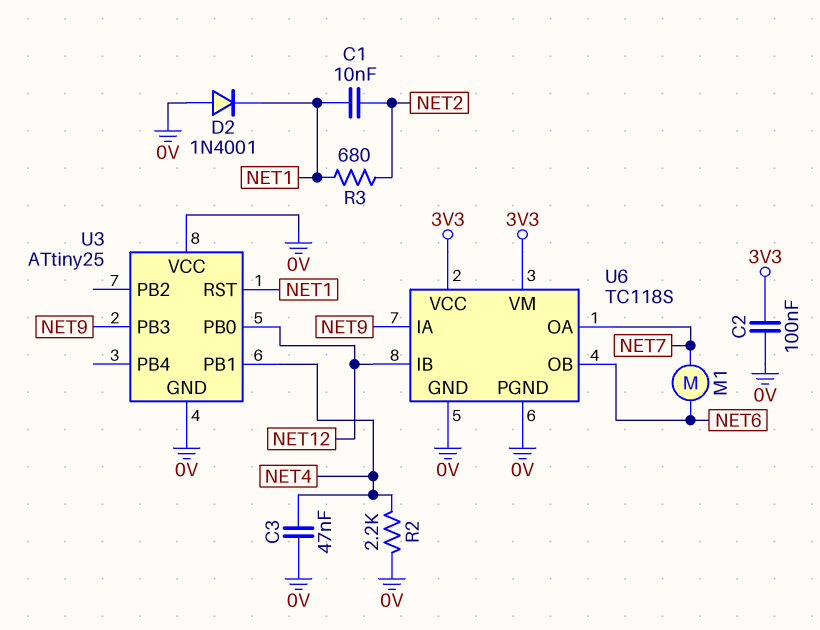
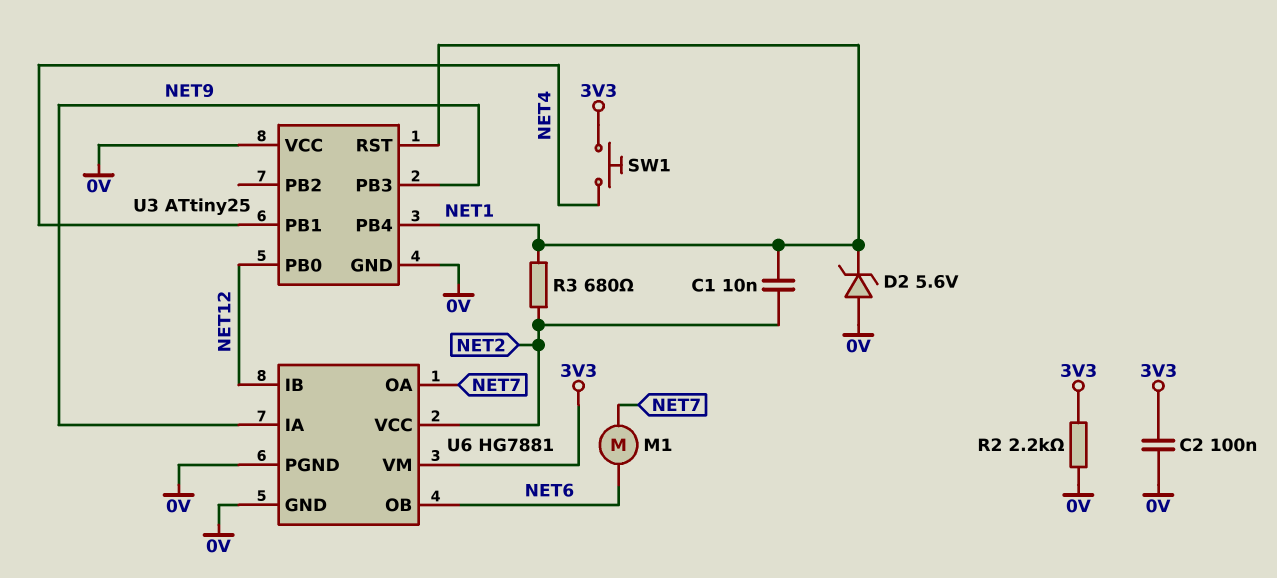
C3: 47nF (0V, NET4) -> none
D2: diode 1N4001 (A 0V, K NET1) -> zener 5.6V (A 0V, K NET1)
R2: 2.2k (0V, NET4) -> 2.2k (0V, 3V3)
SW1: none -> button (3V3, NET4)
U3 pin PB4: none -> NET1
U6: TC118S -> HG7881
U6 pin VCC: 3V3 -> NET2

